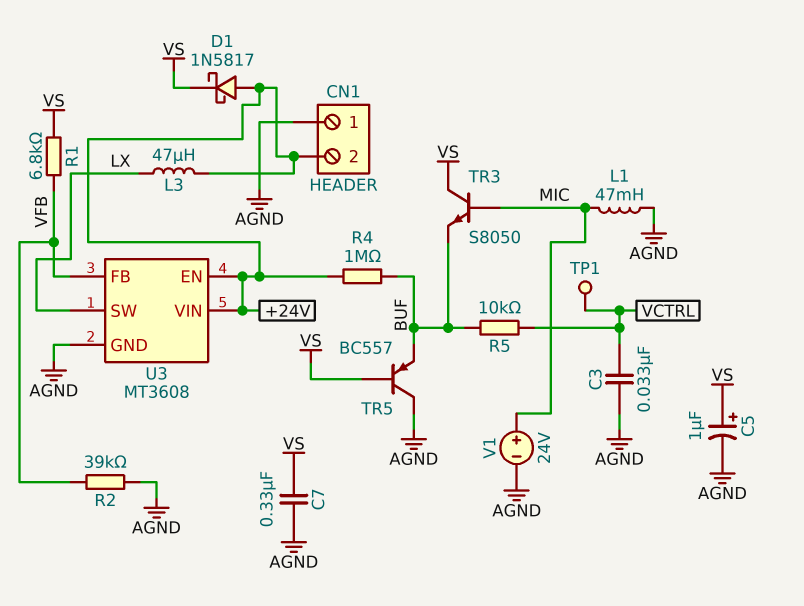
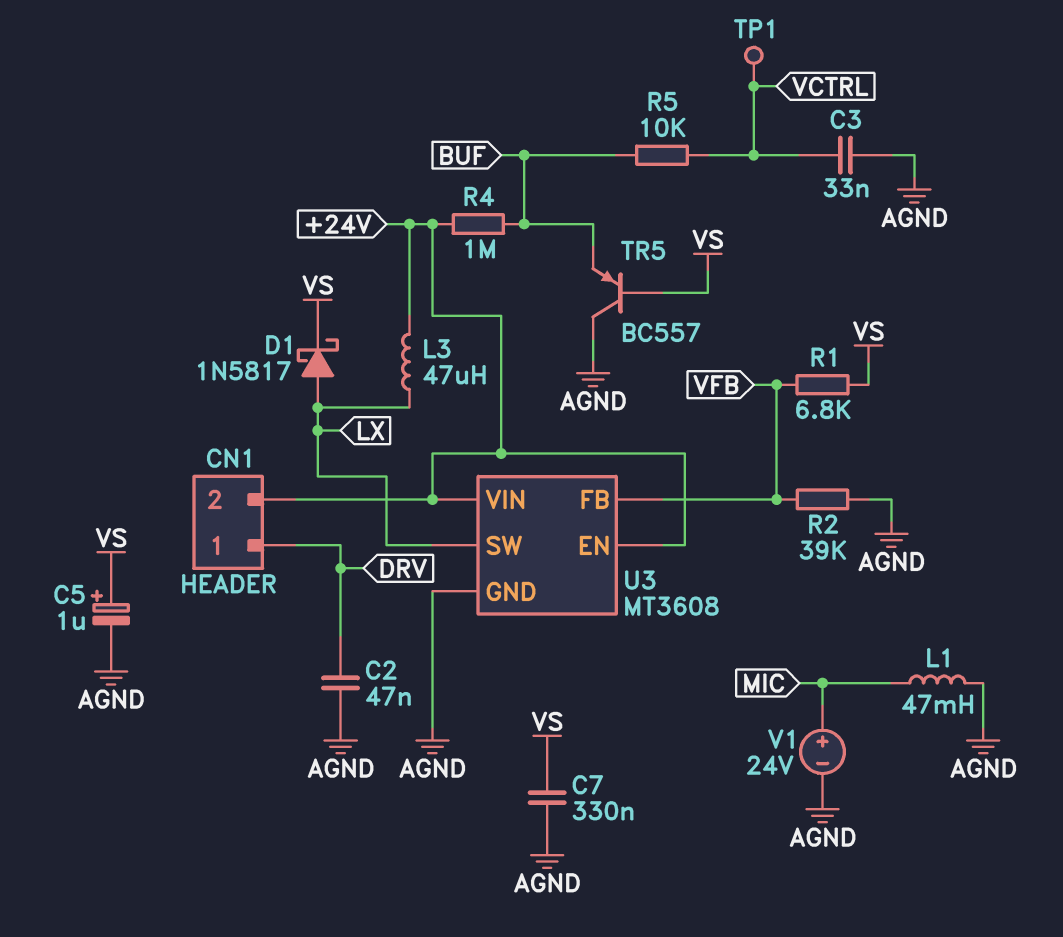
C2: none -> 47nF (AGND, DRV)
CN1 pin 1: AGND -> DRV
D1: schottky 1N5817 (A +24V, K VS) -> schottky 1N5817 (A LX, K VS)
TR3: NPN S8050 (B MIC, C VS, E BUF) -> none

